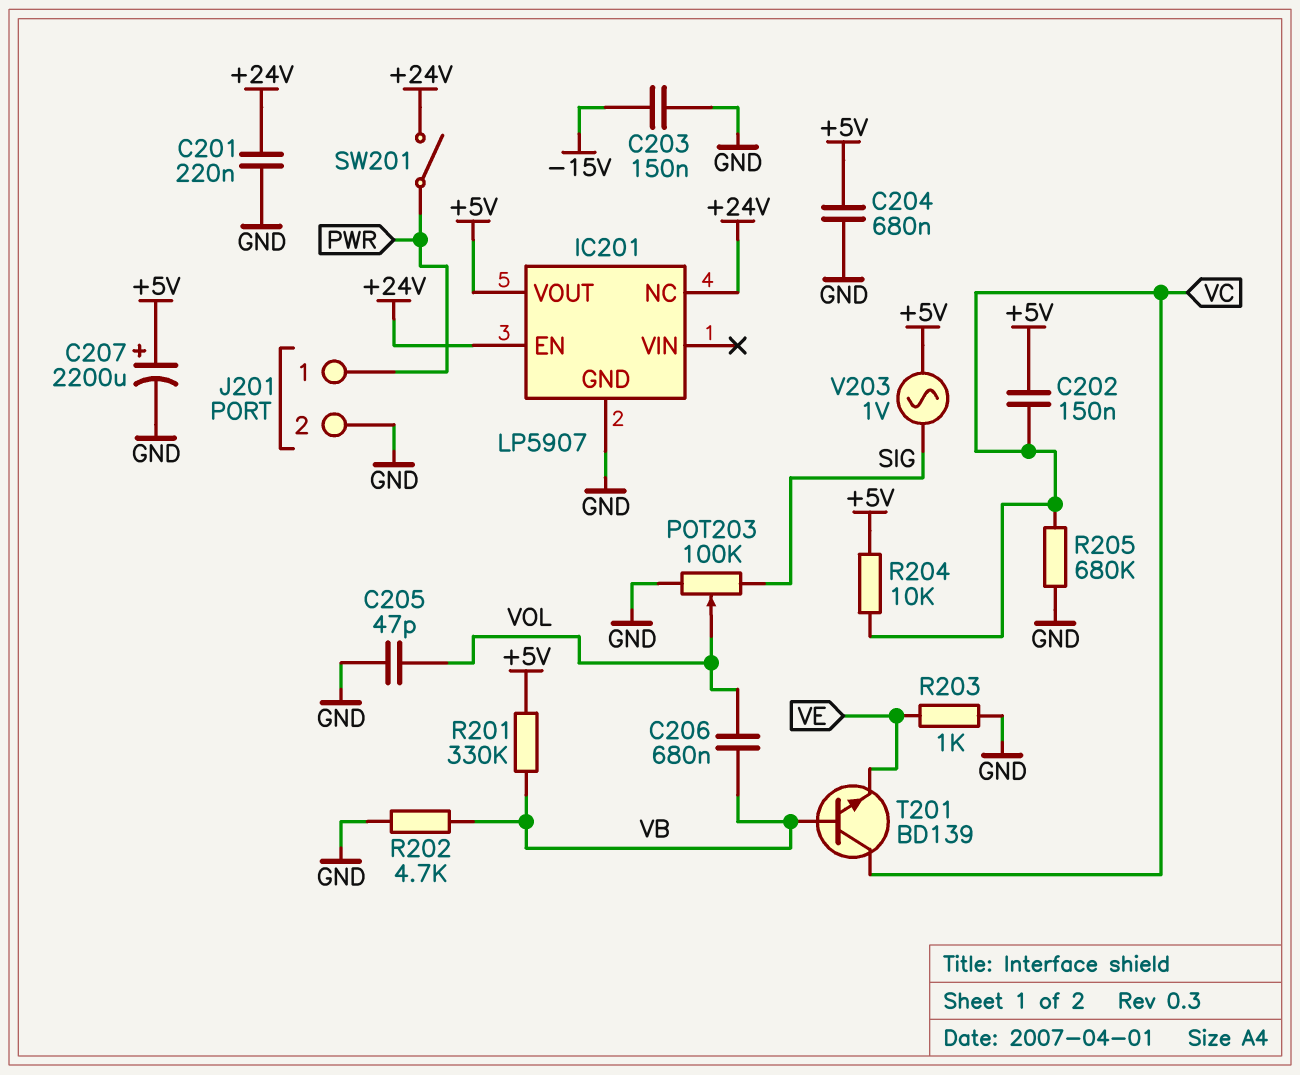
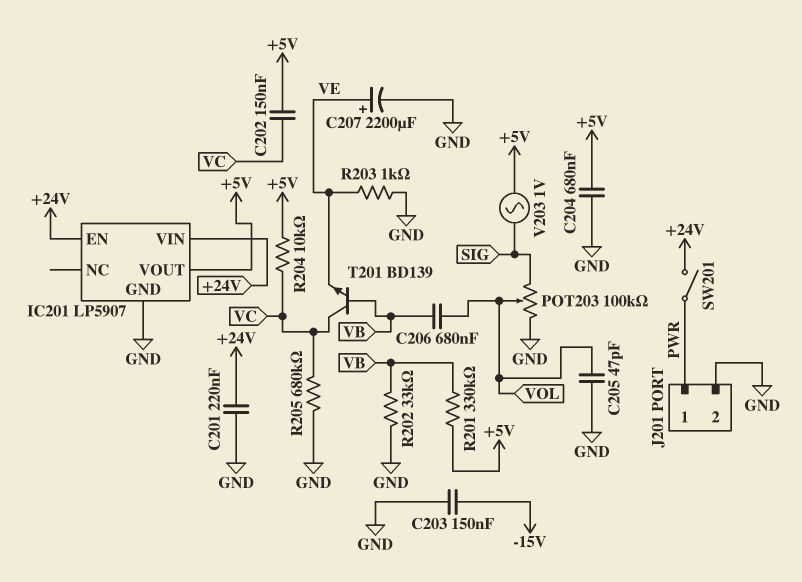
C207: 2200uF (plus +5V, minus GND) -> 2200uF (plus VE, minus GND)
IC201 pin NC: +24V -> none
IC201 pin VIN: none -> +24V
R202: 4.7k (GND, VB) -> 33k (GND, VB)

